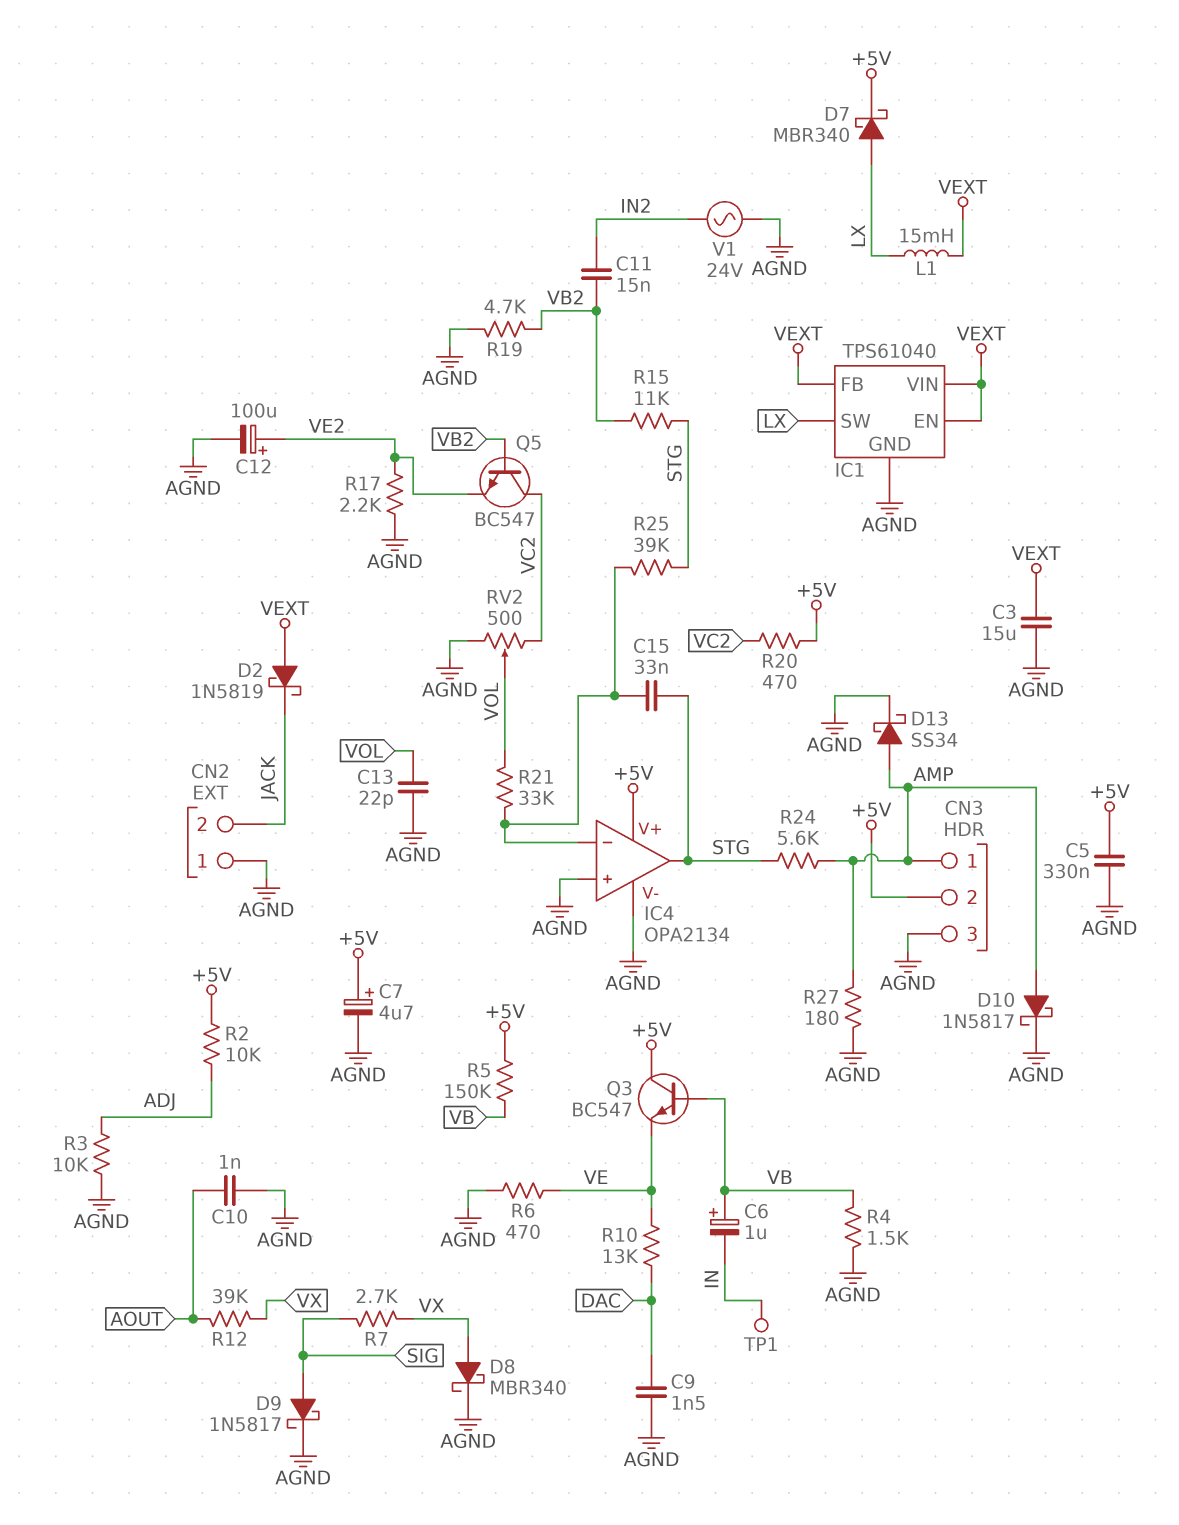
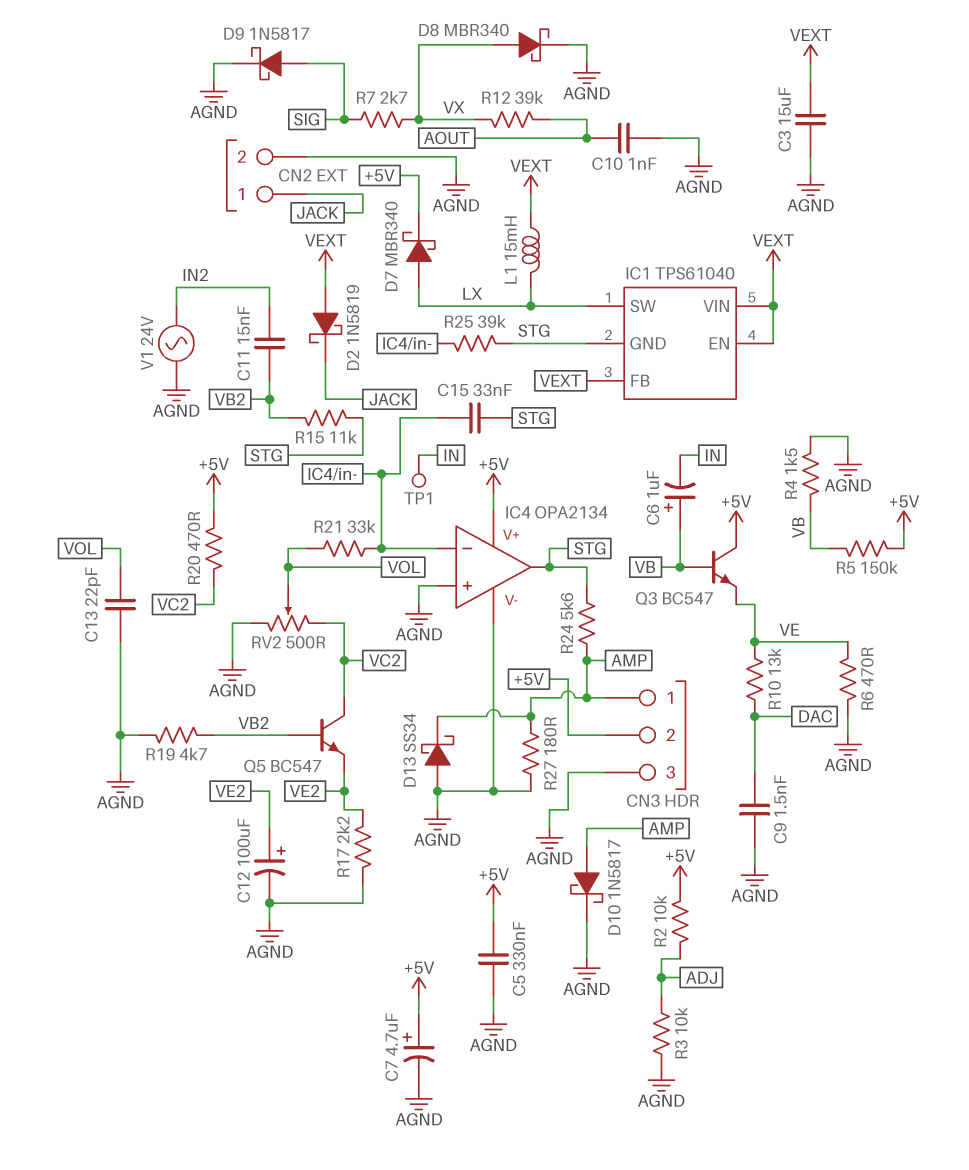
CN2 pin 1: AGND -> JACK
CN2 pin 2: JACK -> AGND
D13: schottky SS34 (A AMP, K AGND) -> schottky SS34 (A AGND, K AMP)
IC1 pin GND: AGND -> STG

